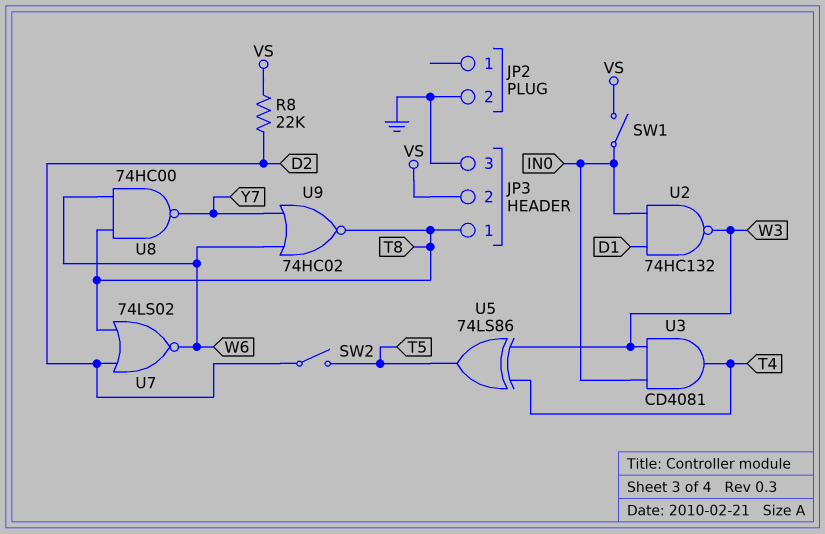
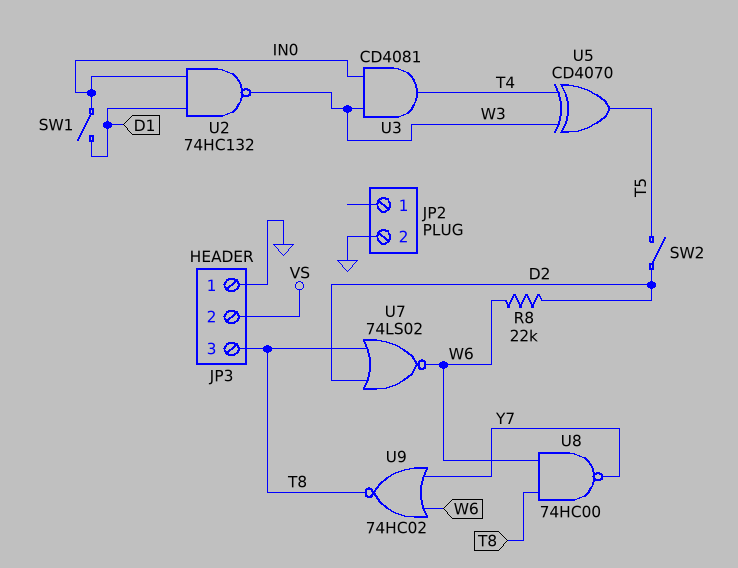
JP3 pin 1: T8 -> GND
JP3 pin 3: GND -> T8
R8: 22k (D2, VS) -> 22k (D2, W6)
SW1: switch (IN0, VS) -> switch (D1, IN0)
U5: XOR 74LS86 (in T4, in W3, out T5) -> XOR CD4070 (in T4, in W3, out T5)

